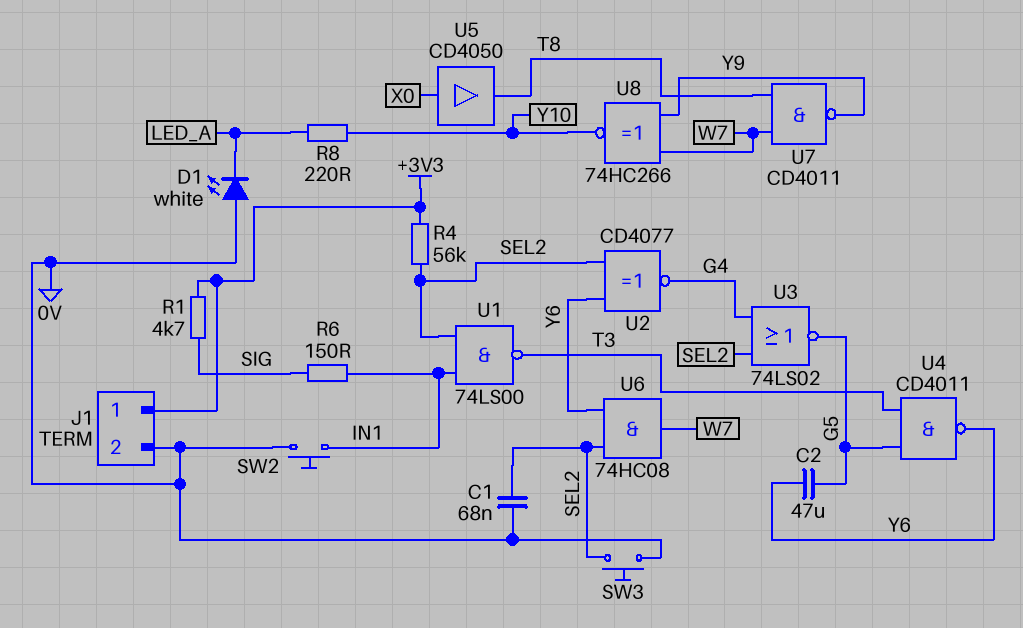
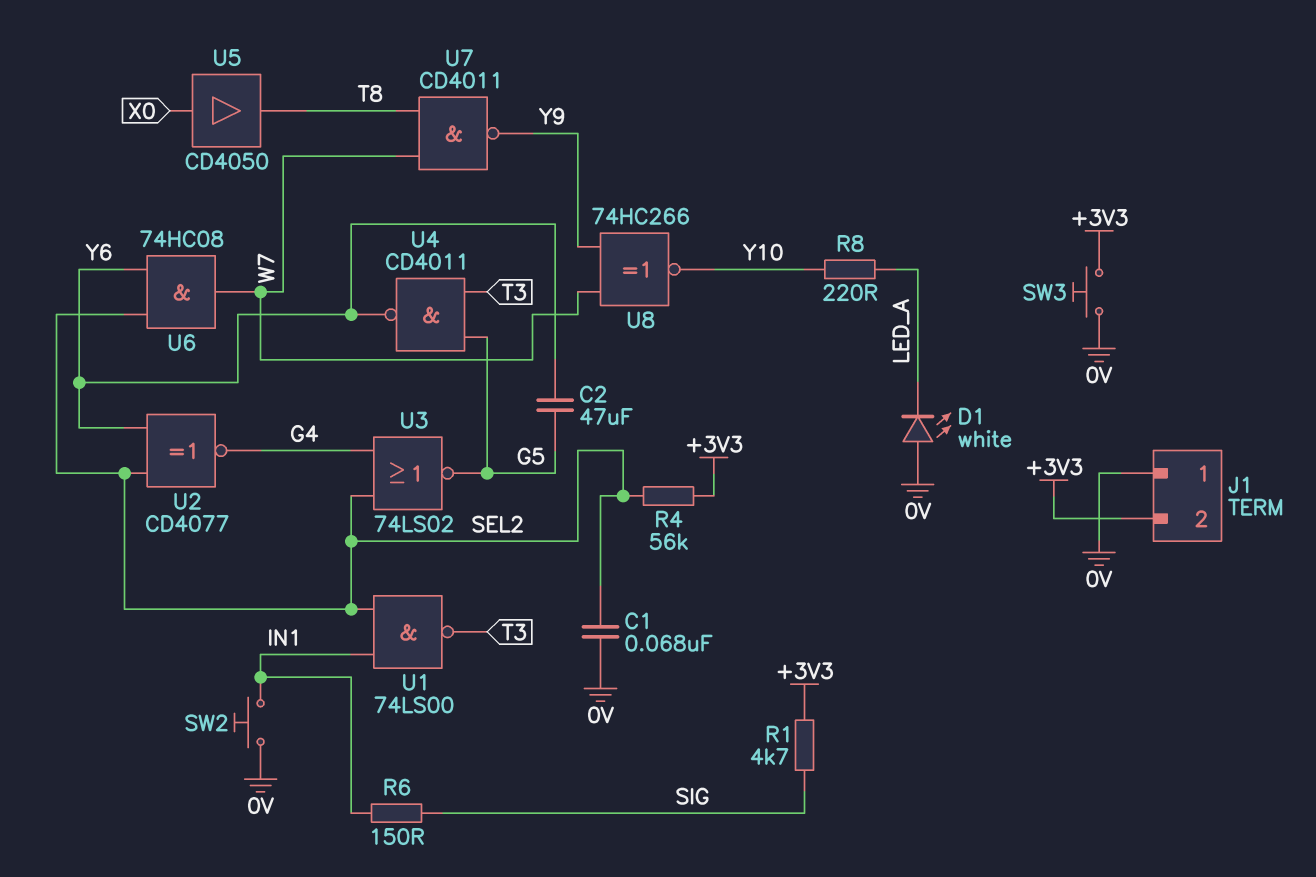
J1 pin 1: +3V3 -> 0V
J1 pin 2: 0V -> +3V3
SW3: button (0V, SEL2) -> button (+3V3, 0V)

